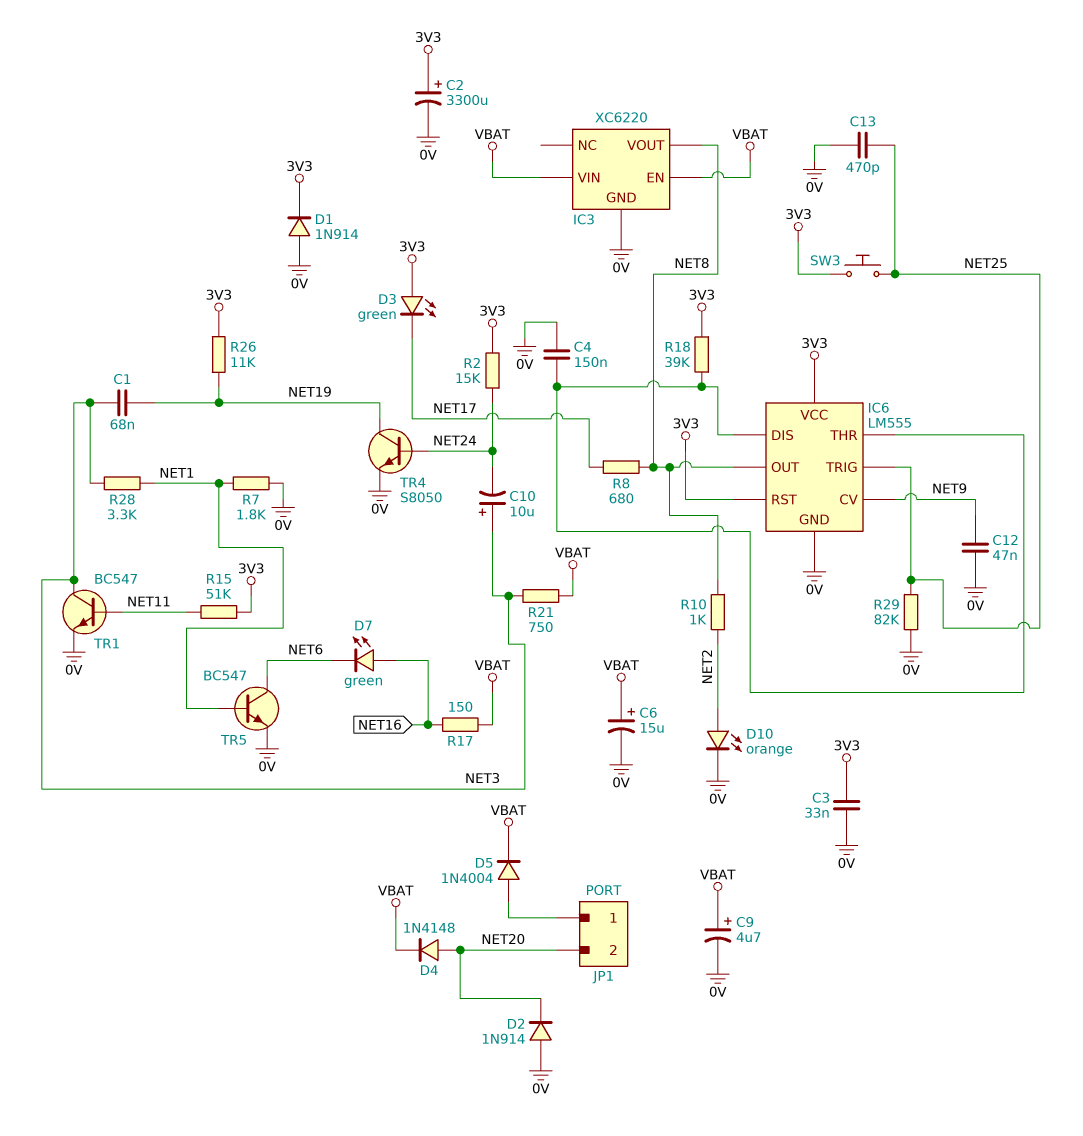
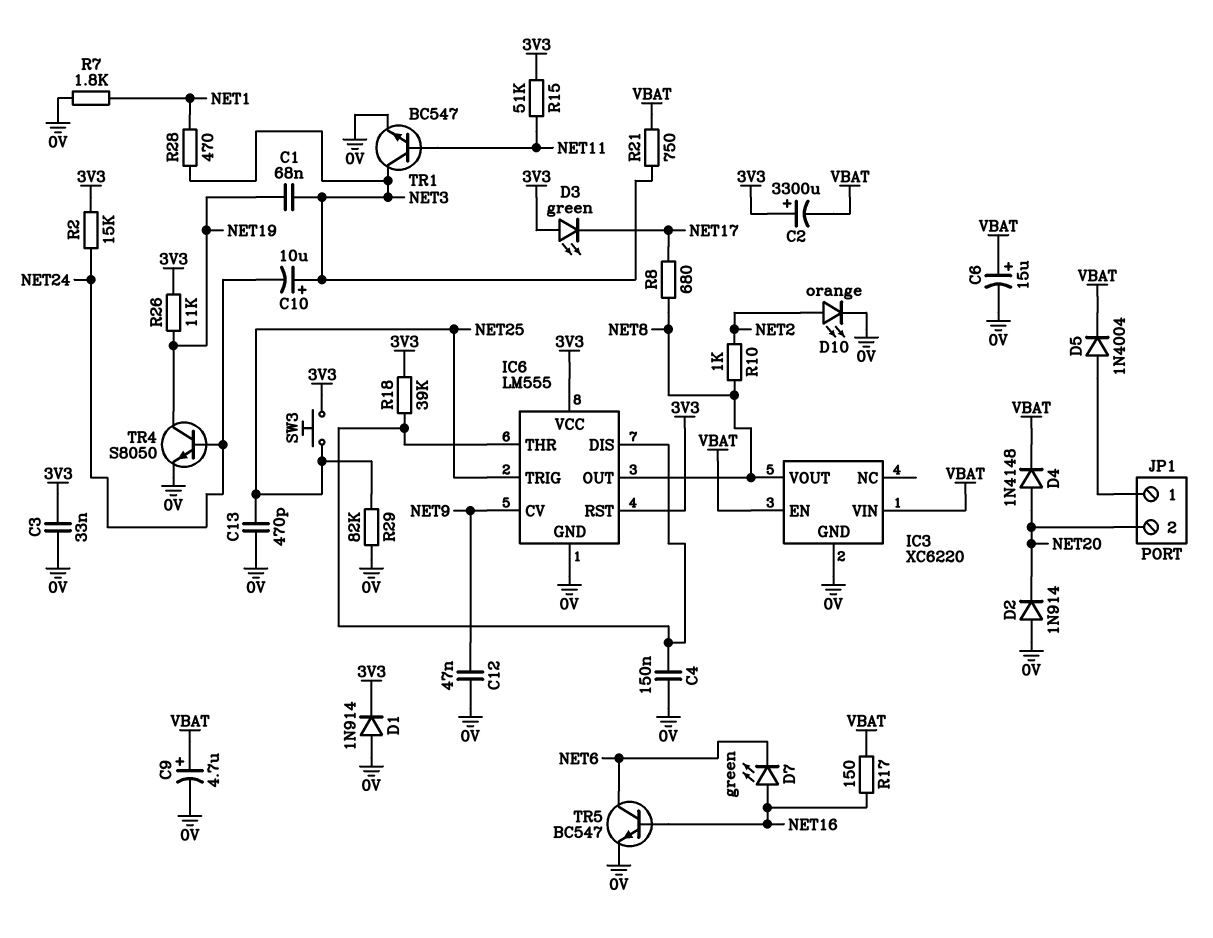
C2: 3300uF (plus 3V3, minus 0V) -> 3300uF (plus 3V3, minus VBAT)
R28: 3.3k (NET1, NET3) -> 470 (NET1, NET3)
TR5: NPN BC547 (B NET1, C NET6, E 0V) -> NPN BC547 (B NET16, C NET6, E 0V)

